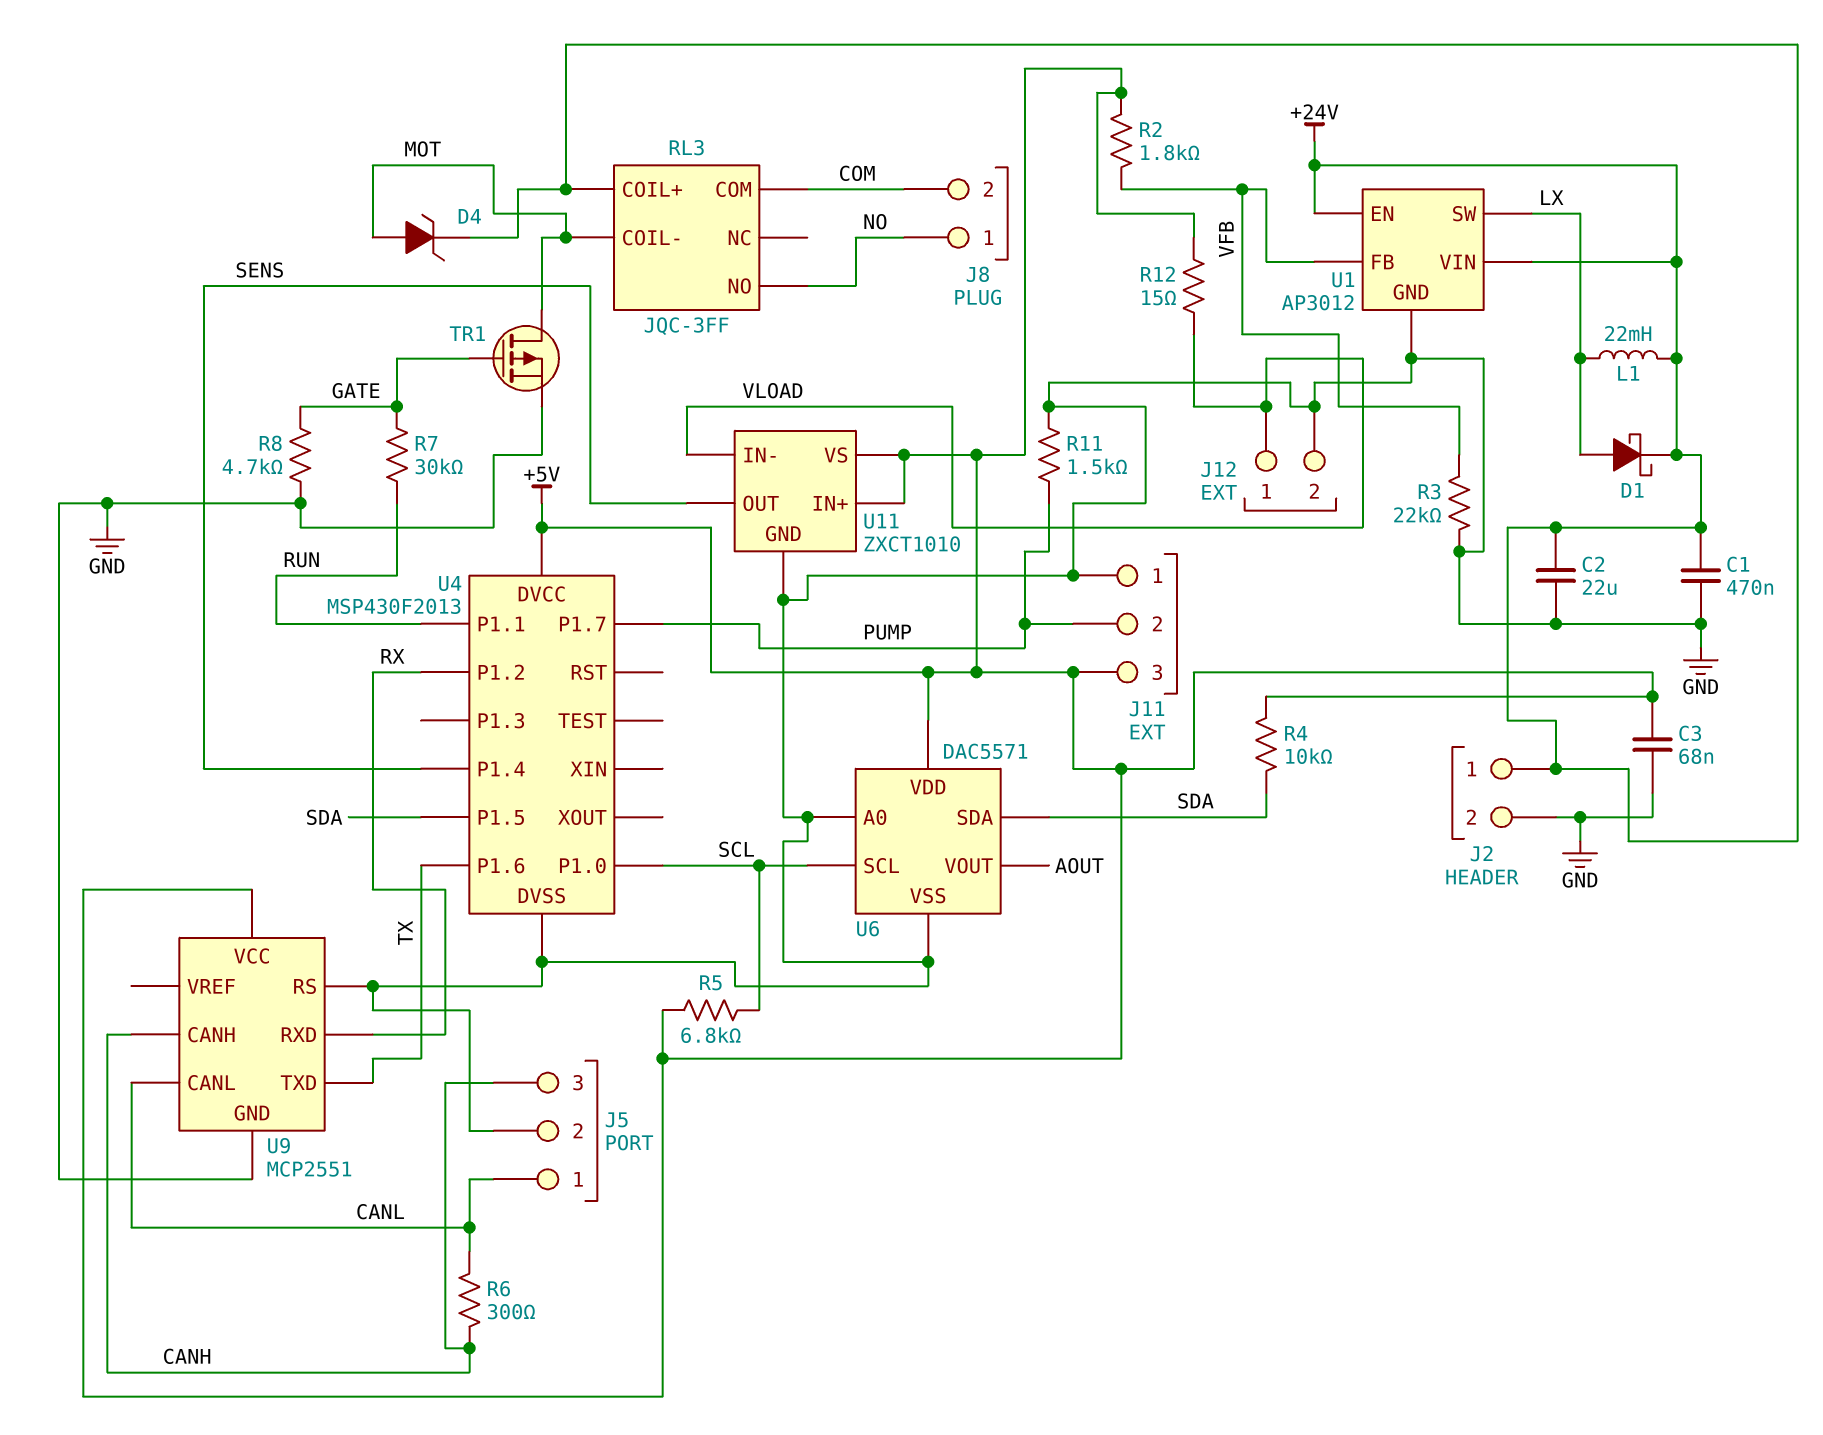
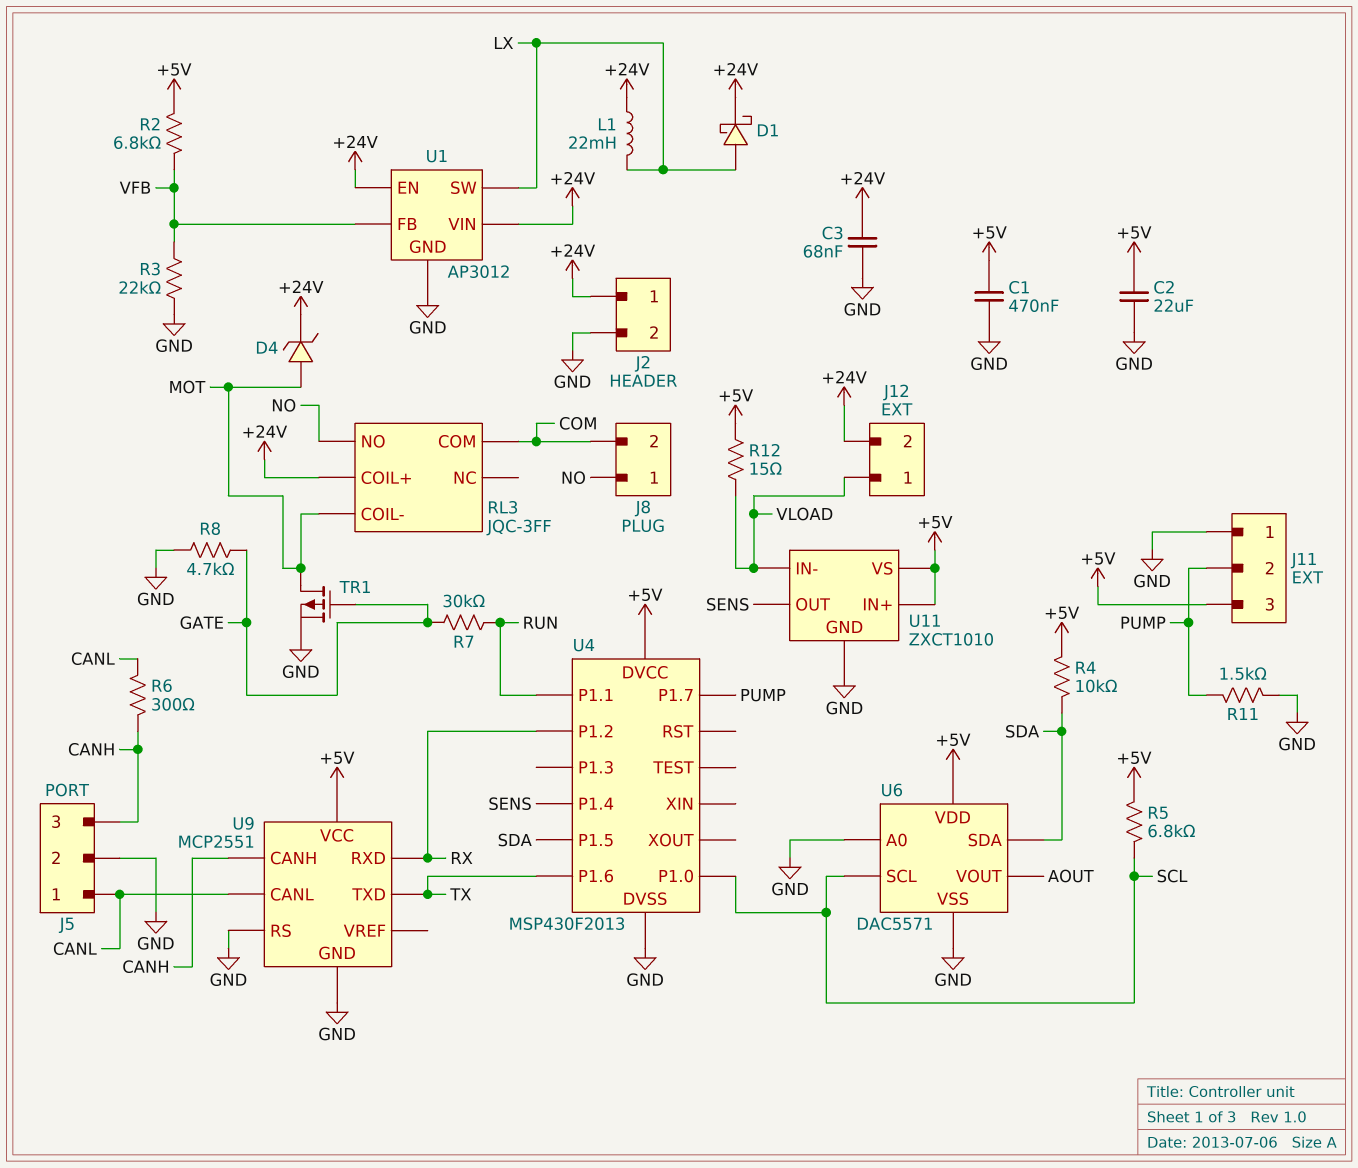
C1: 470nF (+24V, GND) -> 470nF (+5V, GND)
C2: 22uF (+24V, GND) -> 22uF (+5V, GND)
C3: 68nF (+5V, GND) -> 68nF (+24V, GND)
J12 pin 2: GND -> +24V
R2: 1.8k (+5V, VFB) -> 6.8k (+5V, VFB)

